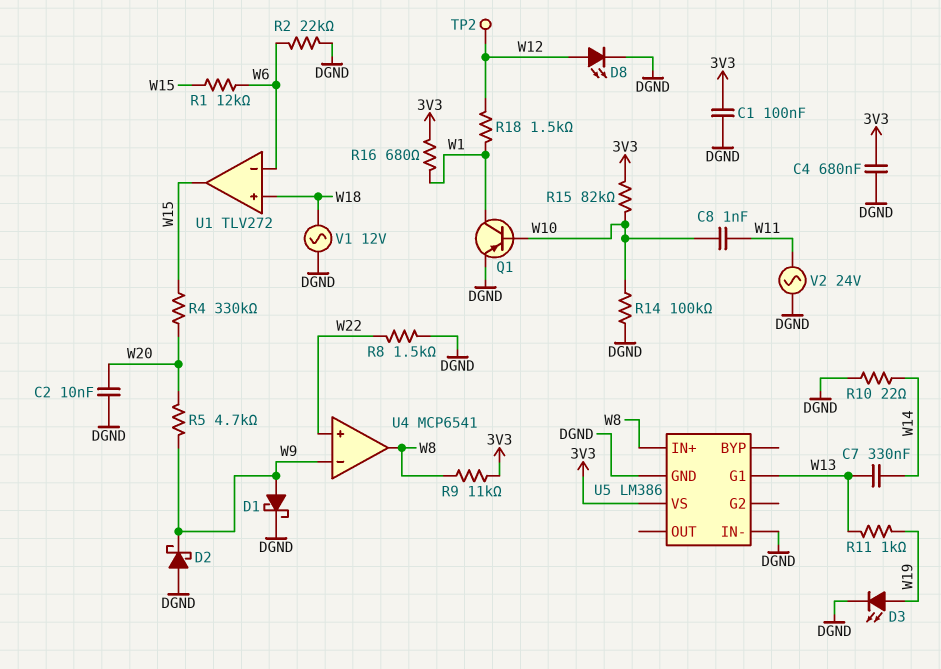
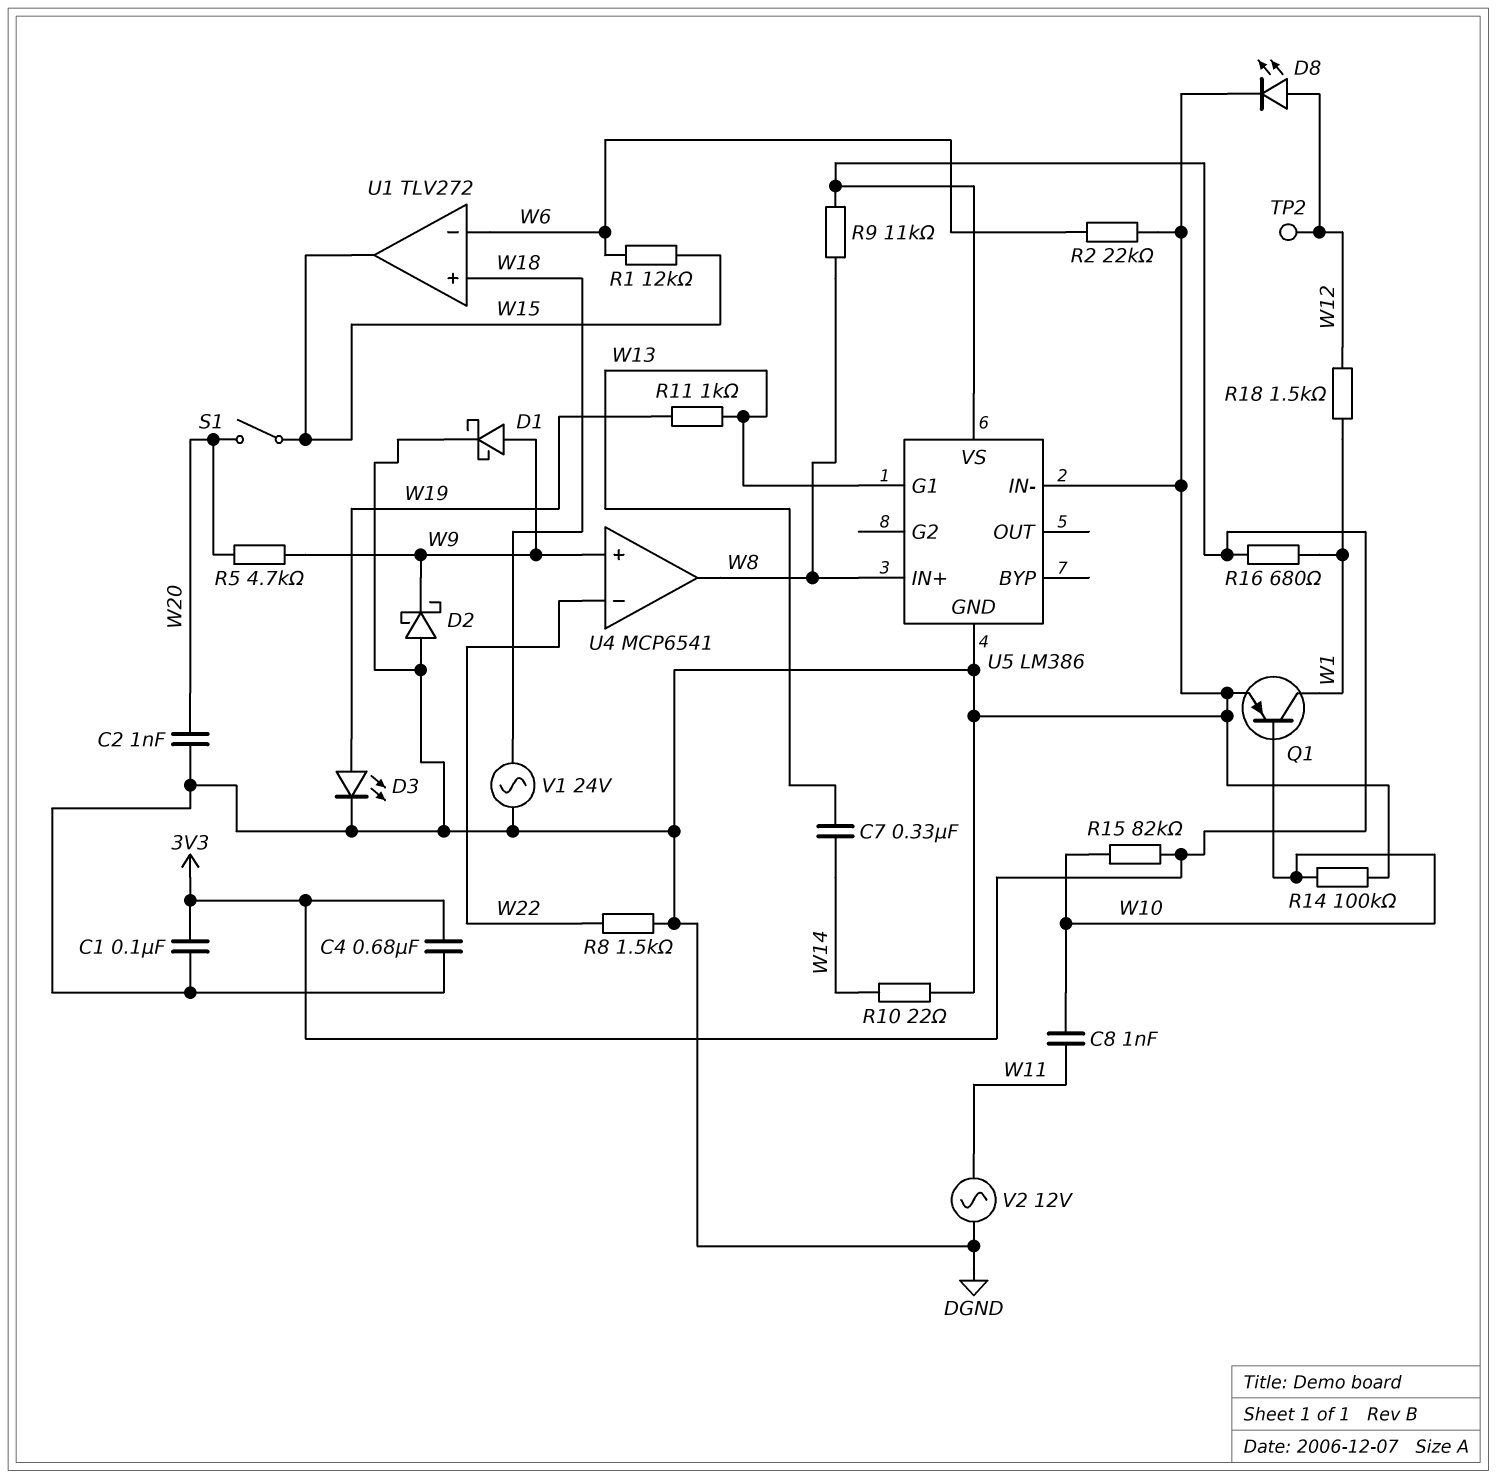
C2: 10nF (DGND, W20) -> 1nF (DGND, W20)
R4: 330k (W15, W20) -> none
S1: none -> switch (W15, W20)
U4 pin in+: W22 -> W9
U4 pin in-: W9 -> W22
V1: AC 12V (DGND, W18) -> AC 24V (DGND, W18)
V2: AC 24V (DGND, W11) -> AC 12V (DGND, W11)

